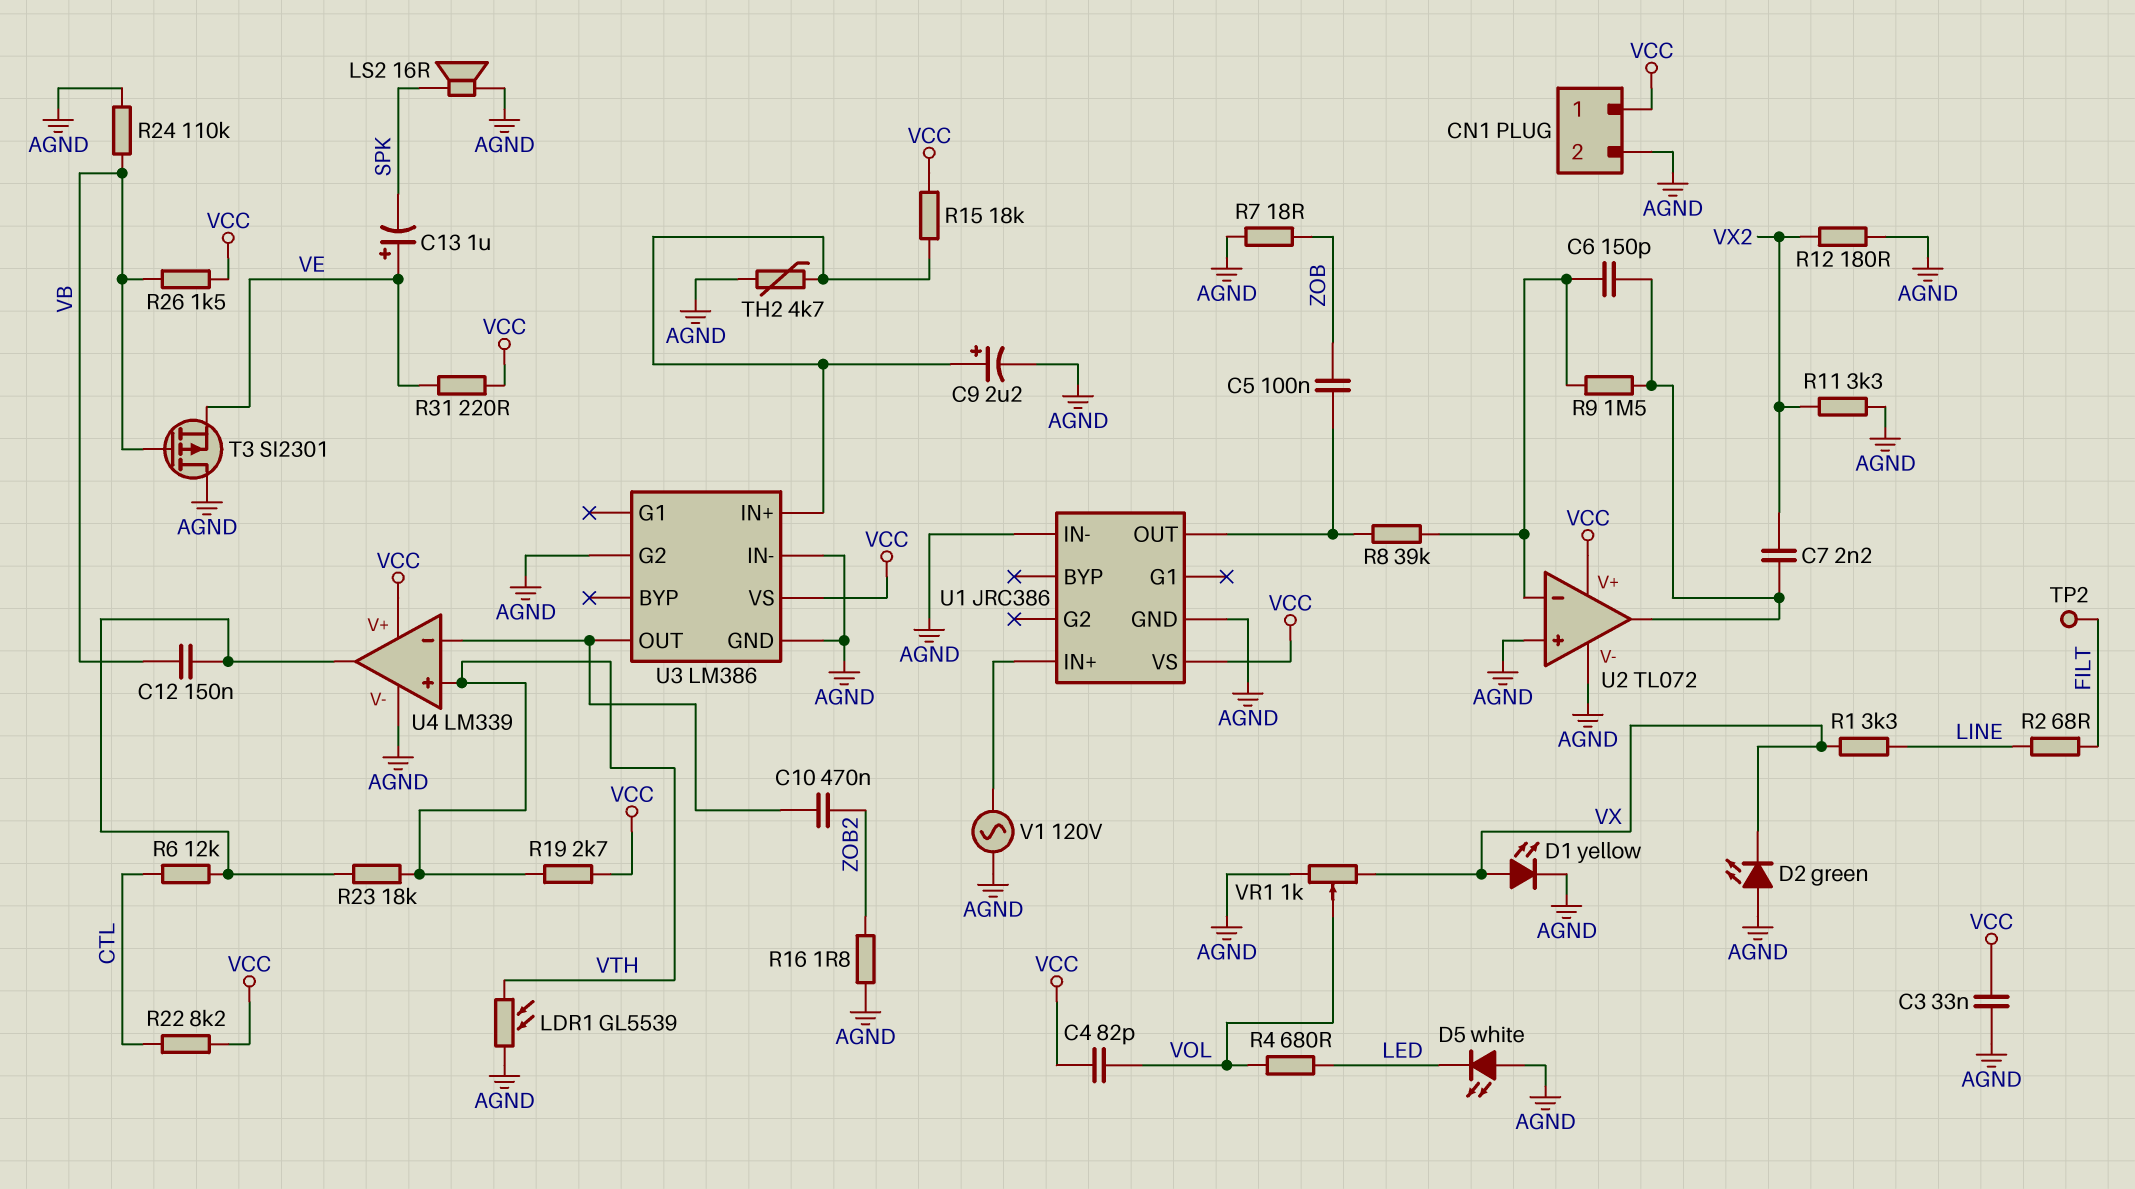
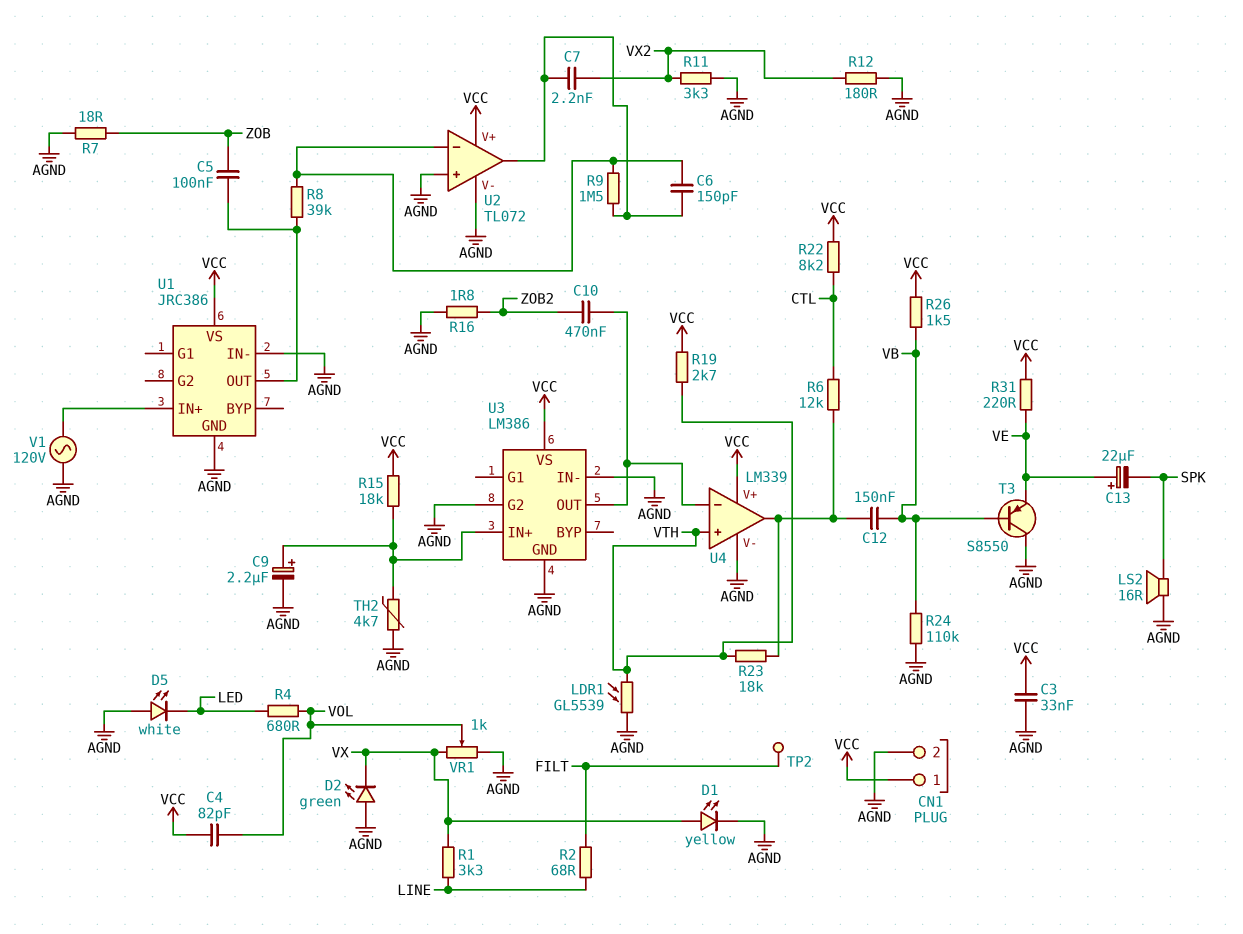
C13: 1uF (plus VE, minus SPK) -> 22uF (plus VE, minus SPK)
T3: PMOS SI2301 (G VB, D AGND, S VE) -> PNP S8550 (B VB, C AGND, E VE)

